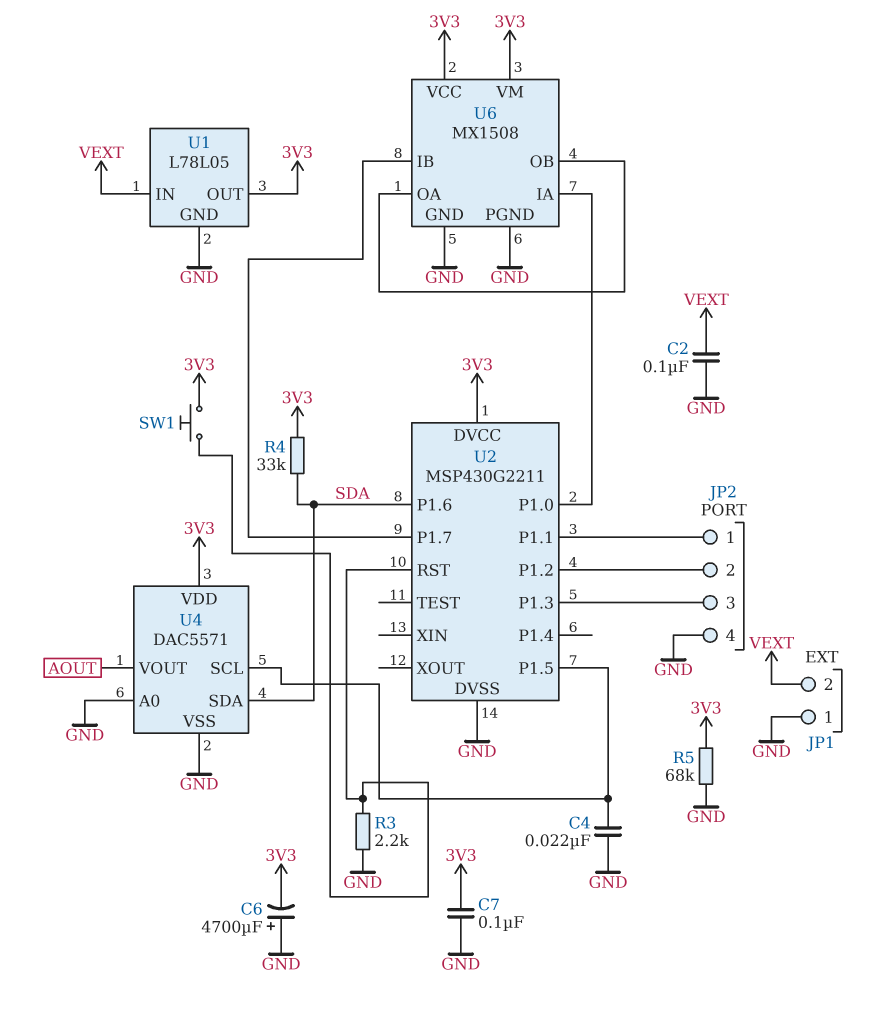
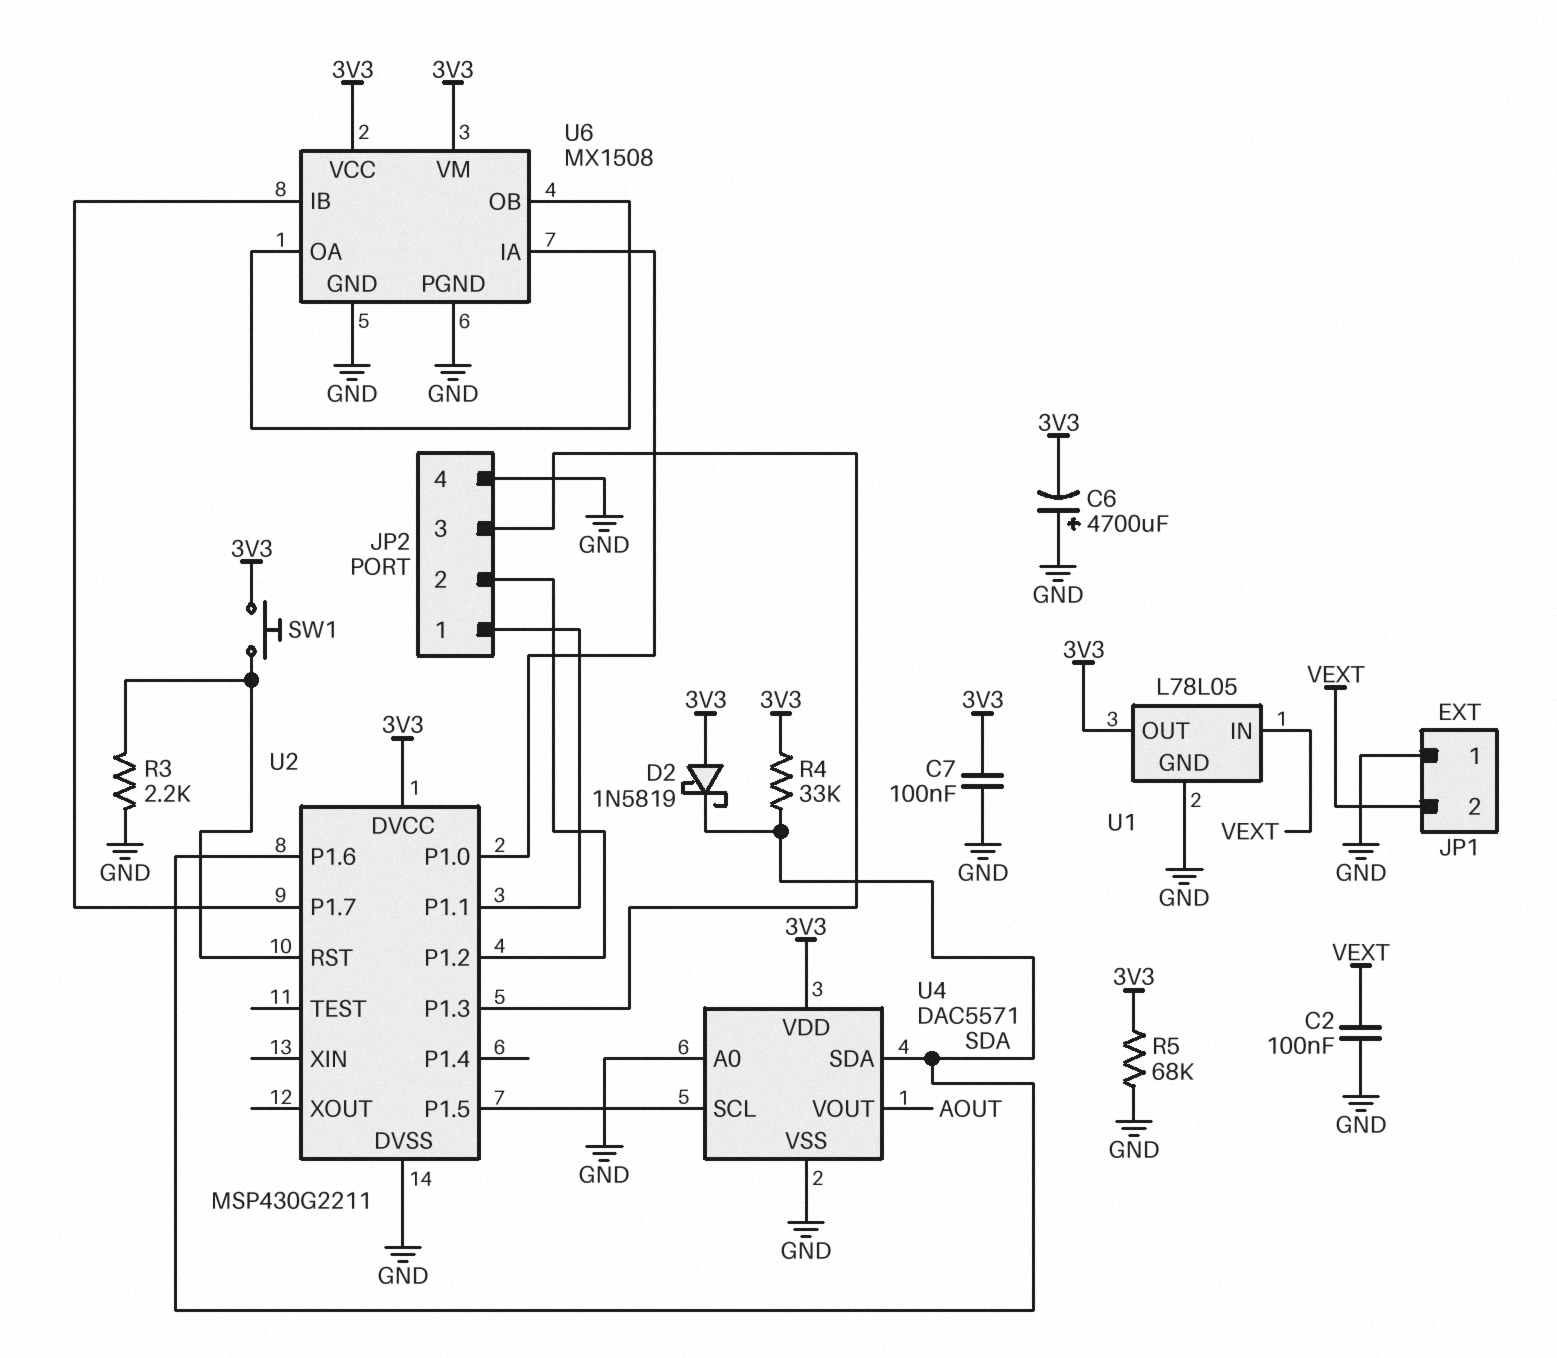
C4: 22nF (GND, U2/P1.5) -> none
D2: none -> schottky 1N5819 (A 3V3, K SDA)

